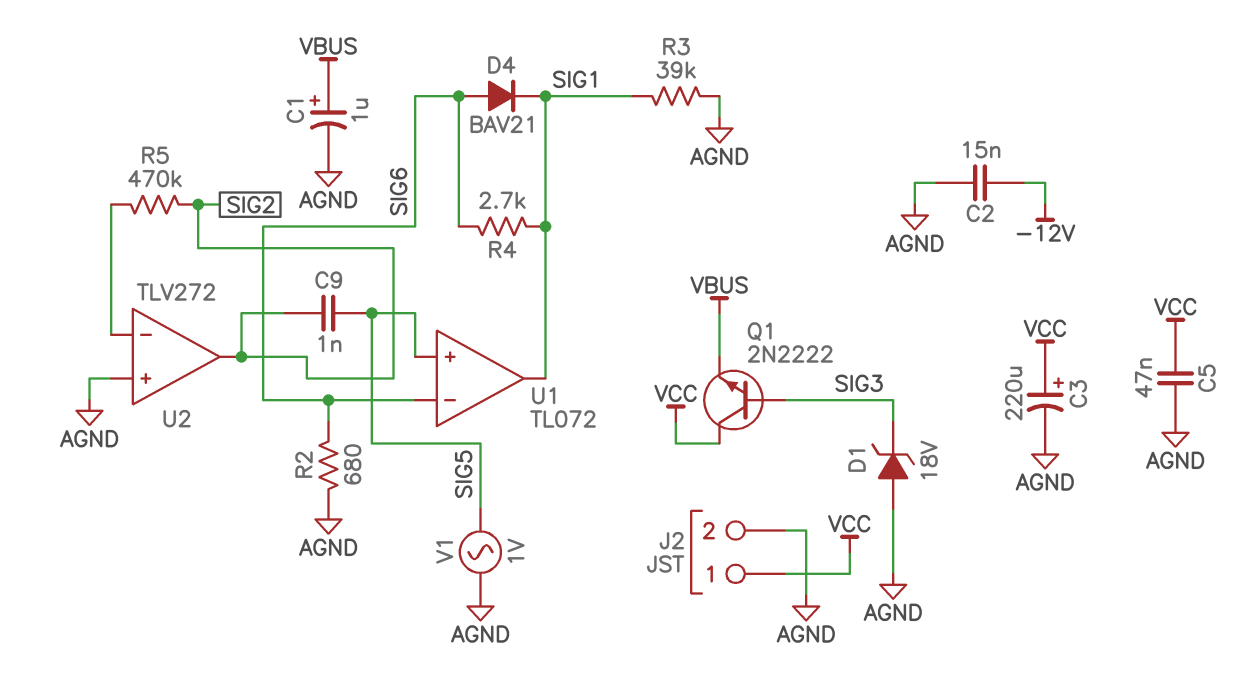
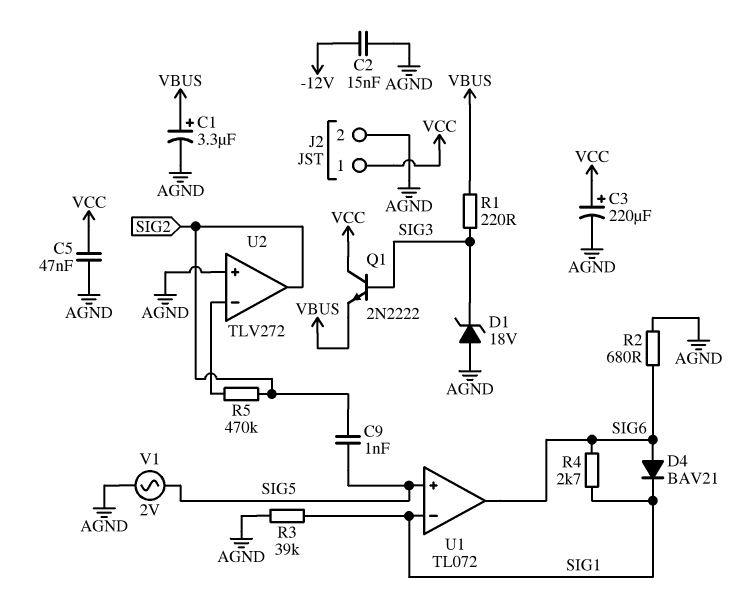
C1: 1uF (plus VBUS, minus AGND) -> 3.3uF (plus VBUS, minus AGND)
R1: none -> 220 (SIG3, VBUS)
U1 pin in-: SIG6 -> SIG1
U1 pin out: SIG1 -> SIG6
V1: AC 1V (AGND, SIG5) -> AC 2V (AGND, SIG5)

